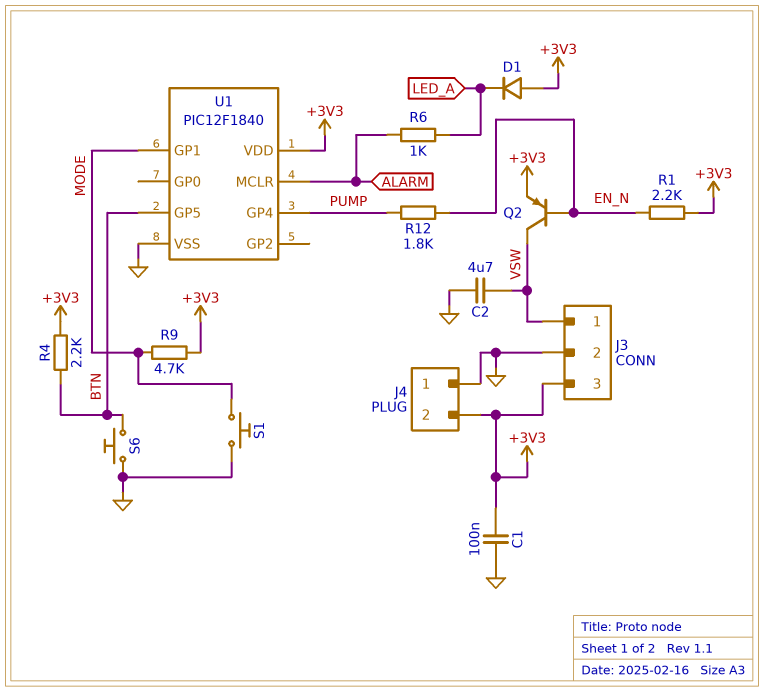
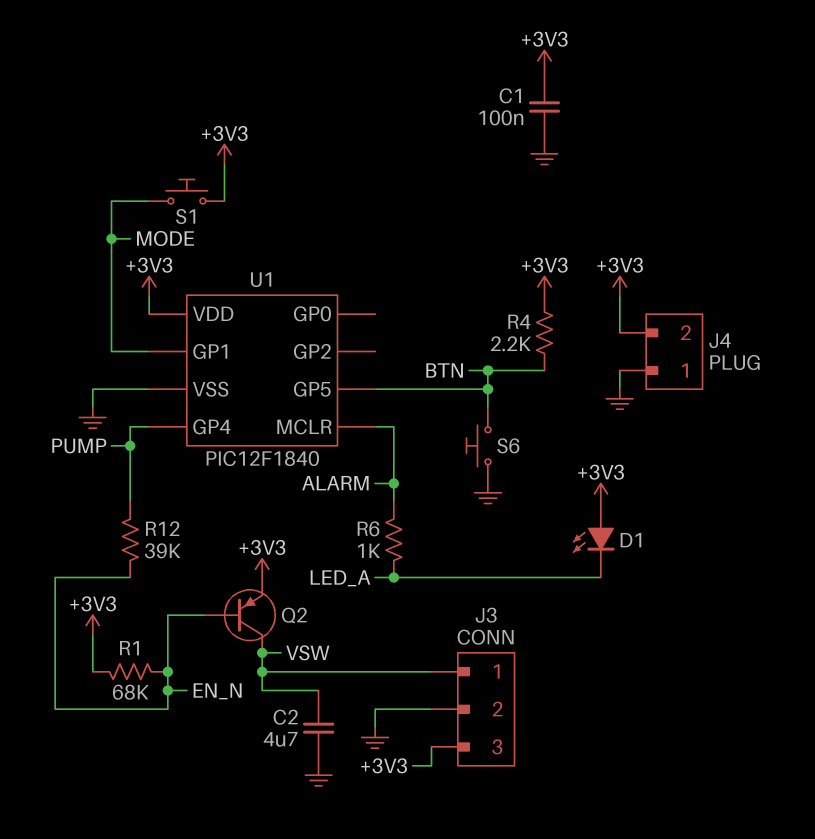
D1: diode (A +3V3, K LED_A) -> LED (A +3V3, K LED_A)
R1: 2.2k (+3V3, EN_N) -> 68k (+3V3, EN_N)
R9: 4.7k (+3V3, MODE) -> none
R12: 1.8k (EN_N, PUMP) -> 39k (EN_N, PUMP)
S1: button (GND, MODE) -> button (+3V3, MODE)

